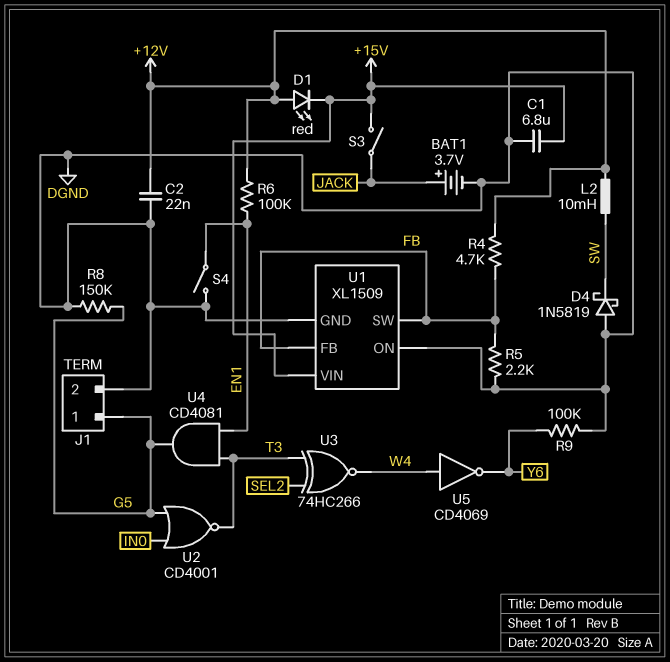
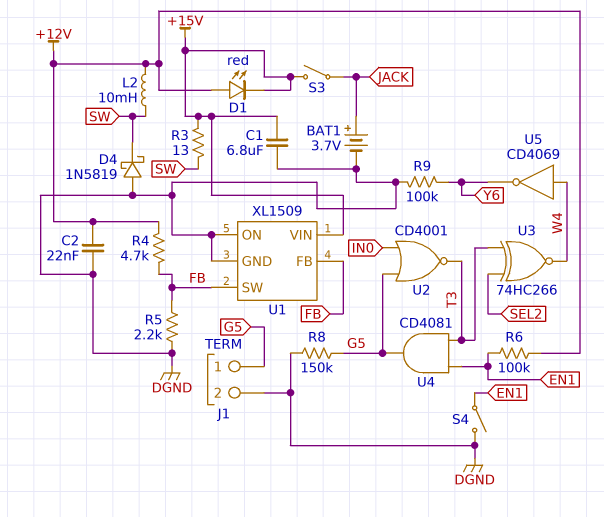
R3: none -> 13 (+15V, SW)

